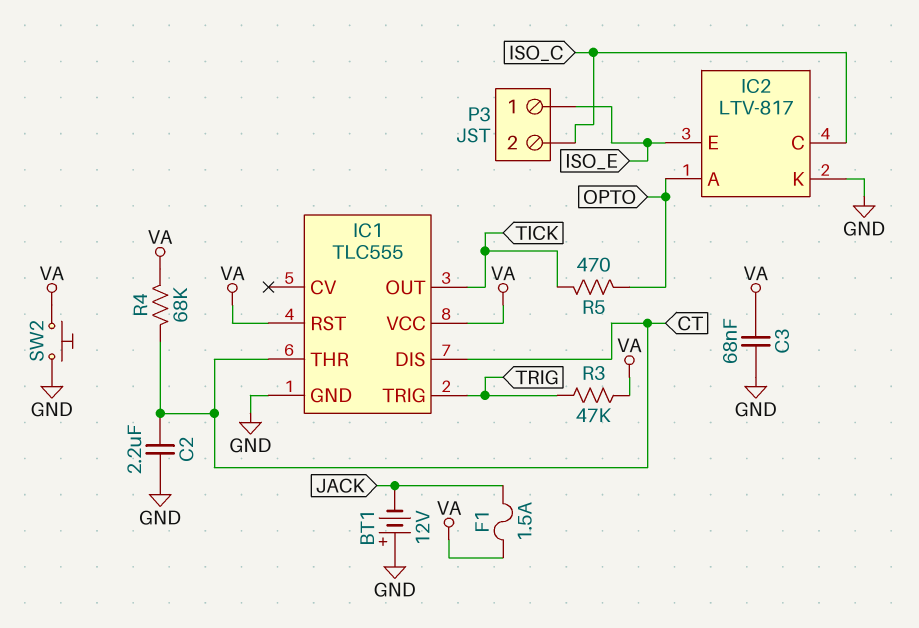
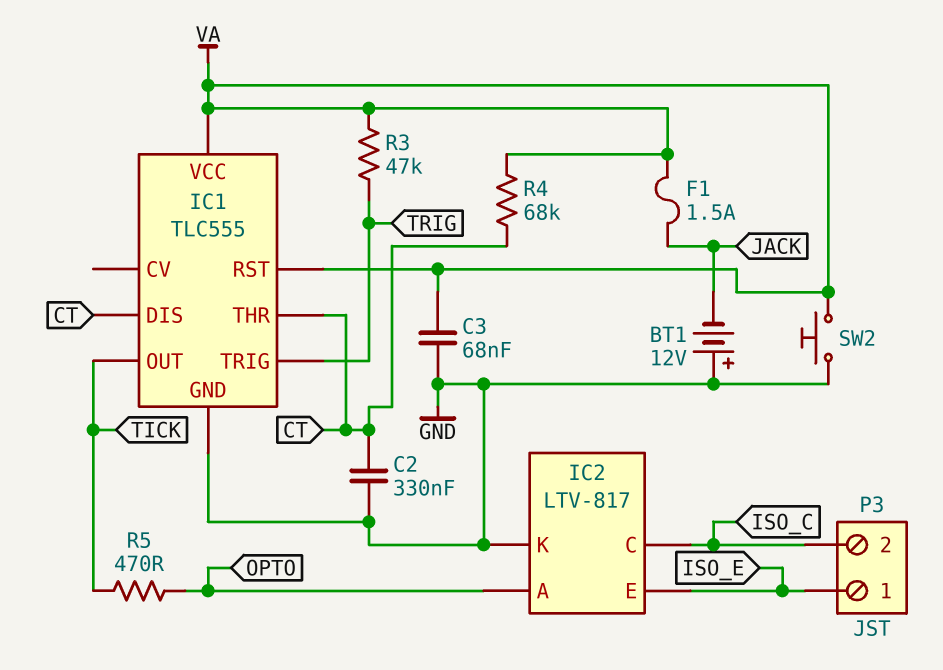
C2: 2.2uF (CT, GND) -> 330nF (CT, GND)

